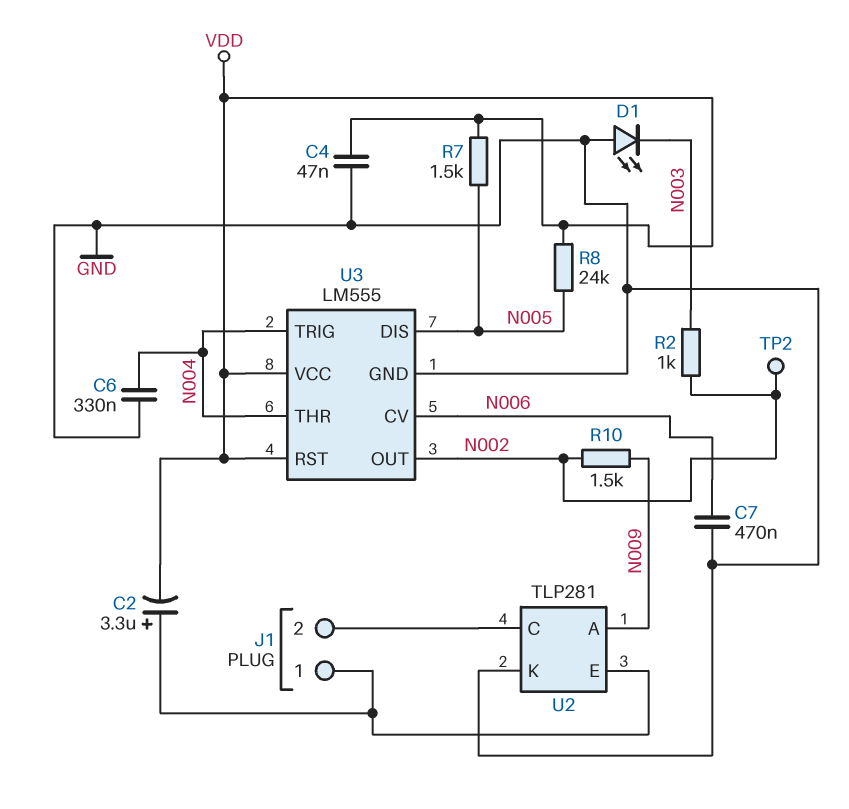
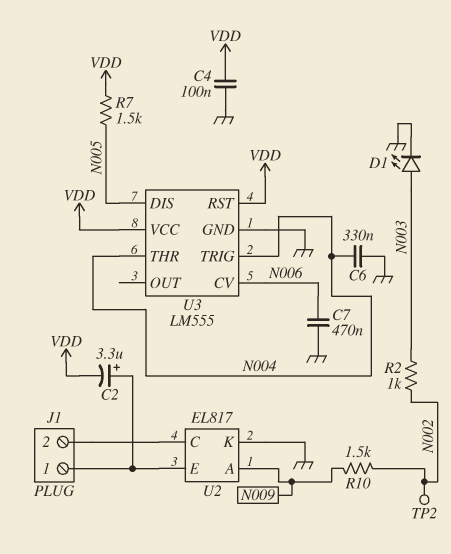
C4: 47nF (GND, VDD) -> 100nF (GND, VDD)
D1: LED (A GND, K N003) -> LED (A N003, K GND)
R8: 24k (N005, VDD) -> none
U2: TLP281 -> EL817
U3 pin OUT: N002 -> none

